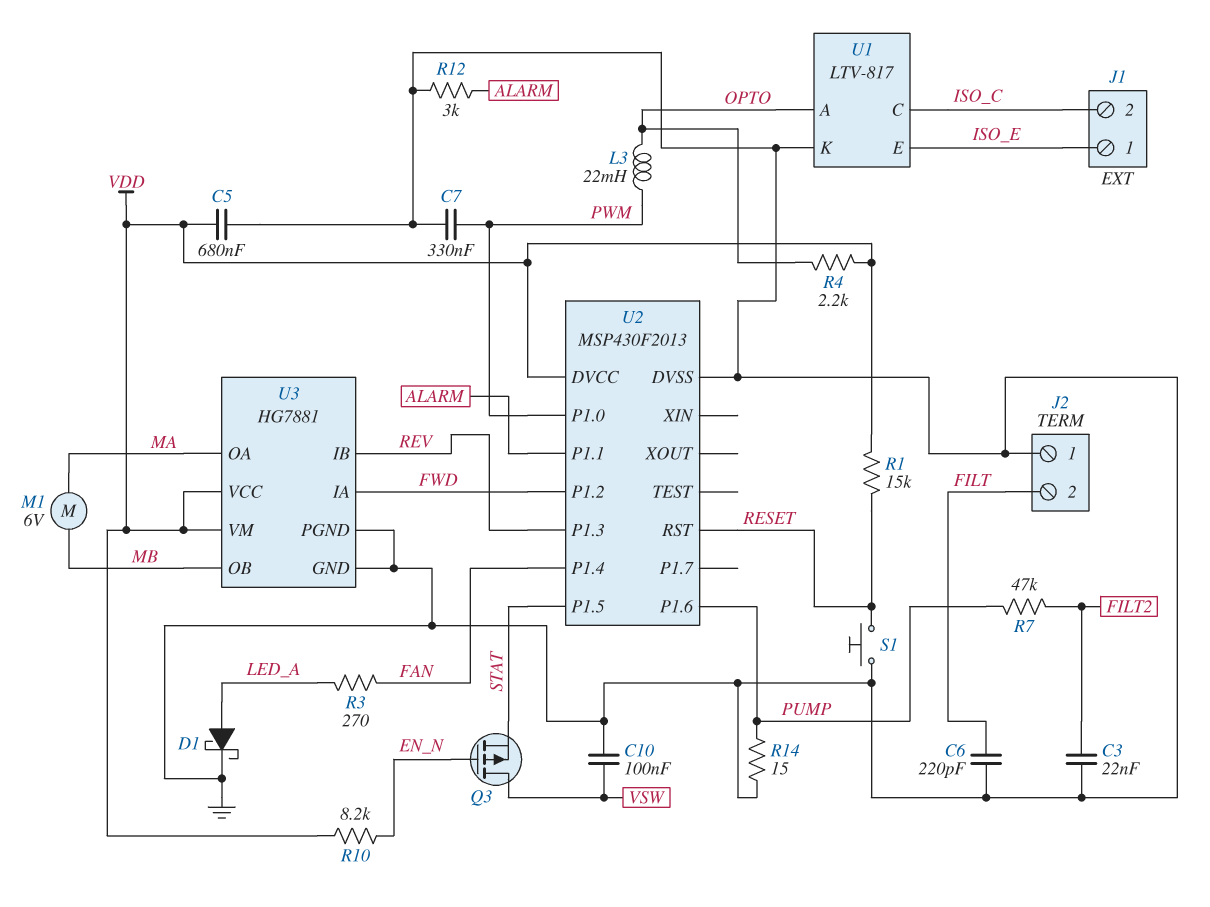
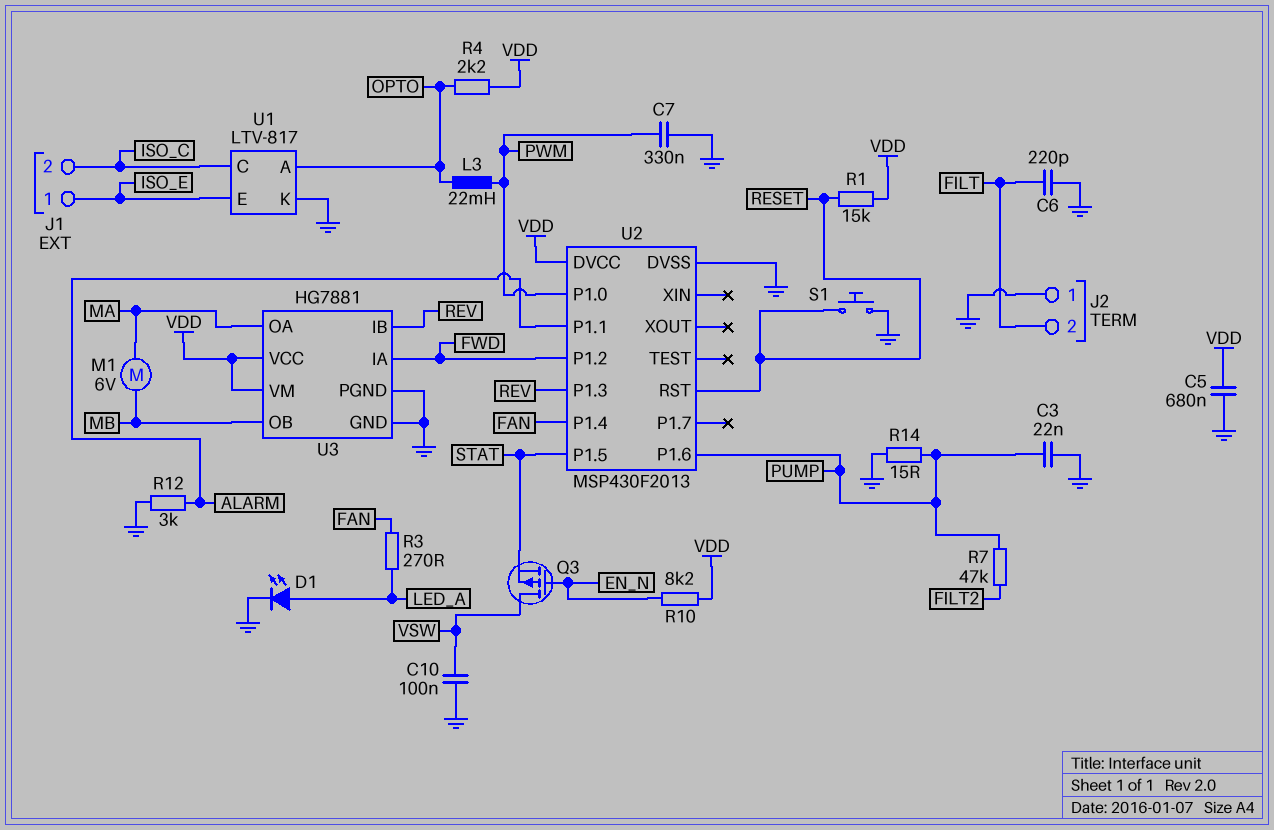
C3: 22nF (FILT2, GND) -> 22nF (GND, PUMP)
D1: schottky (A LED_A, K GND) -> LED (A LED_A, K GND)

